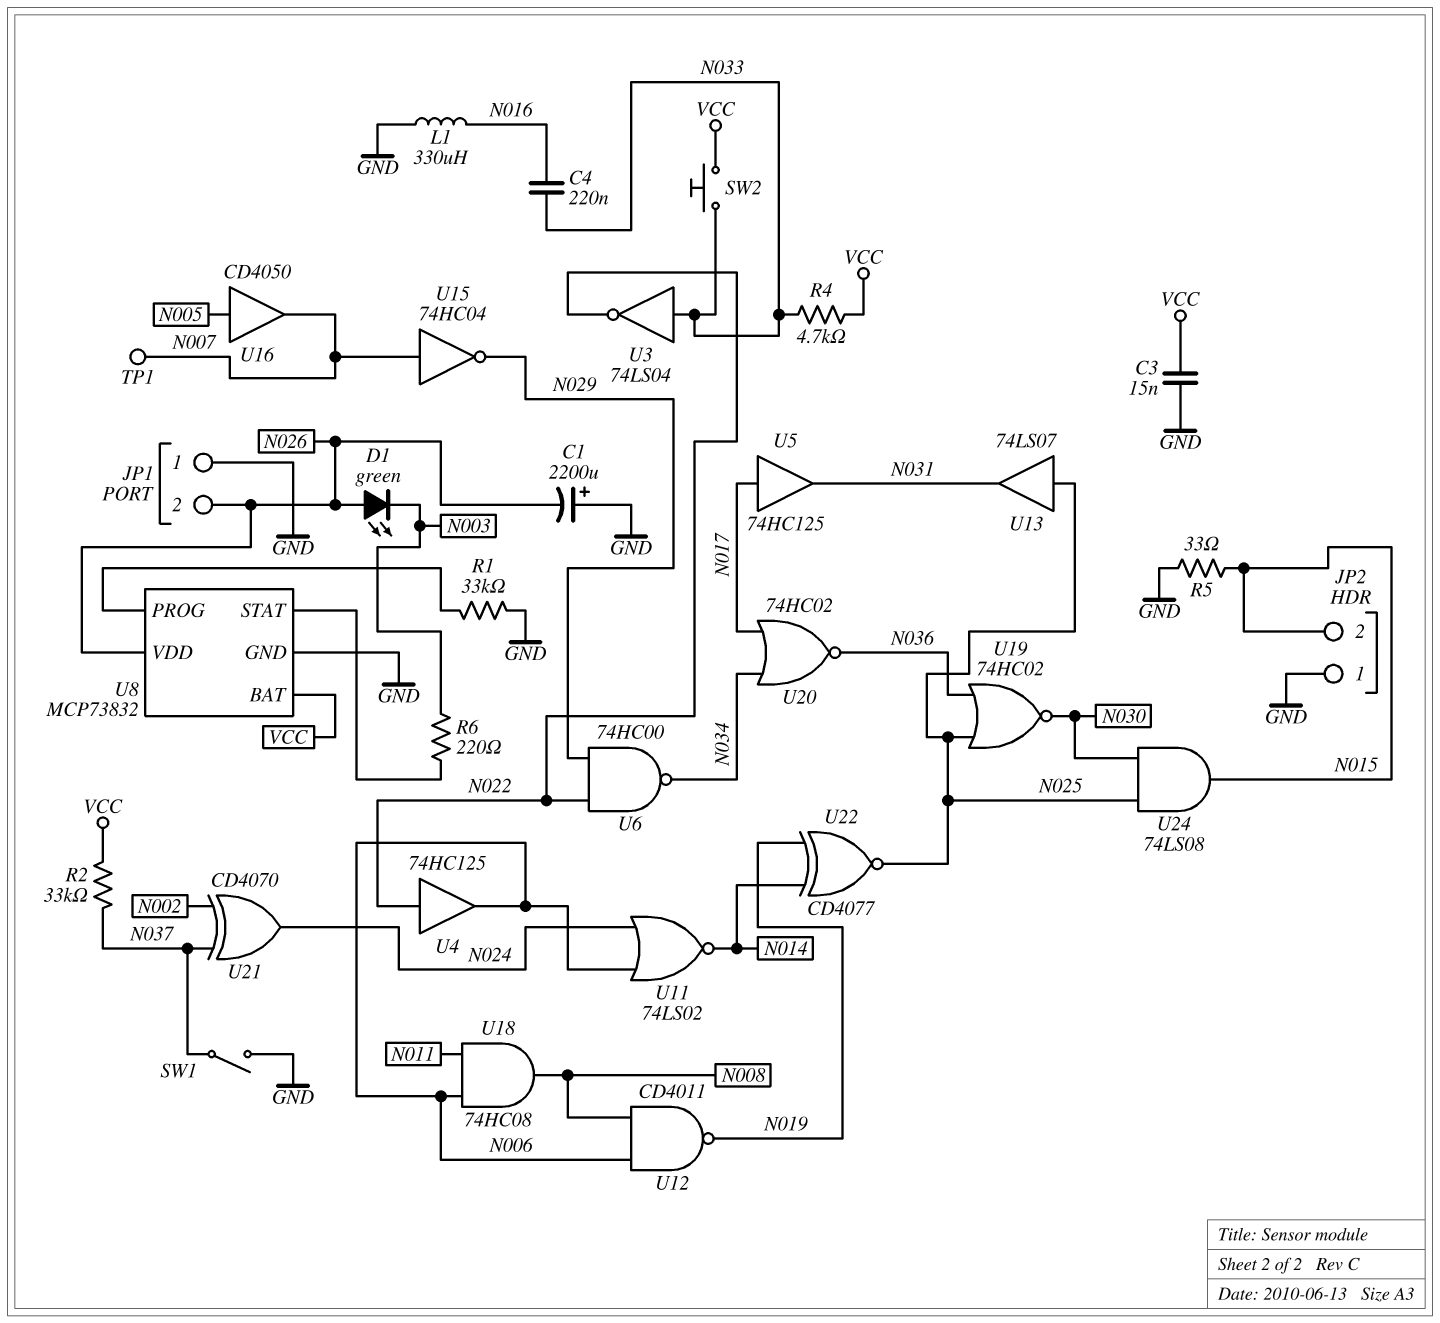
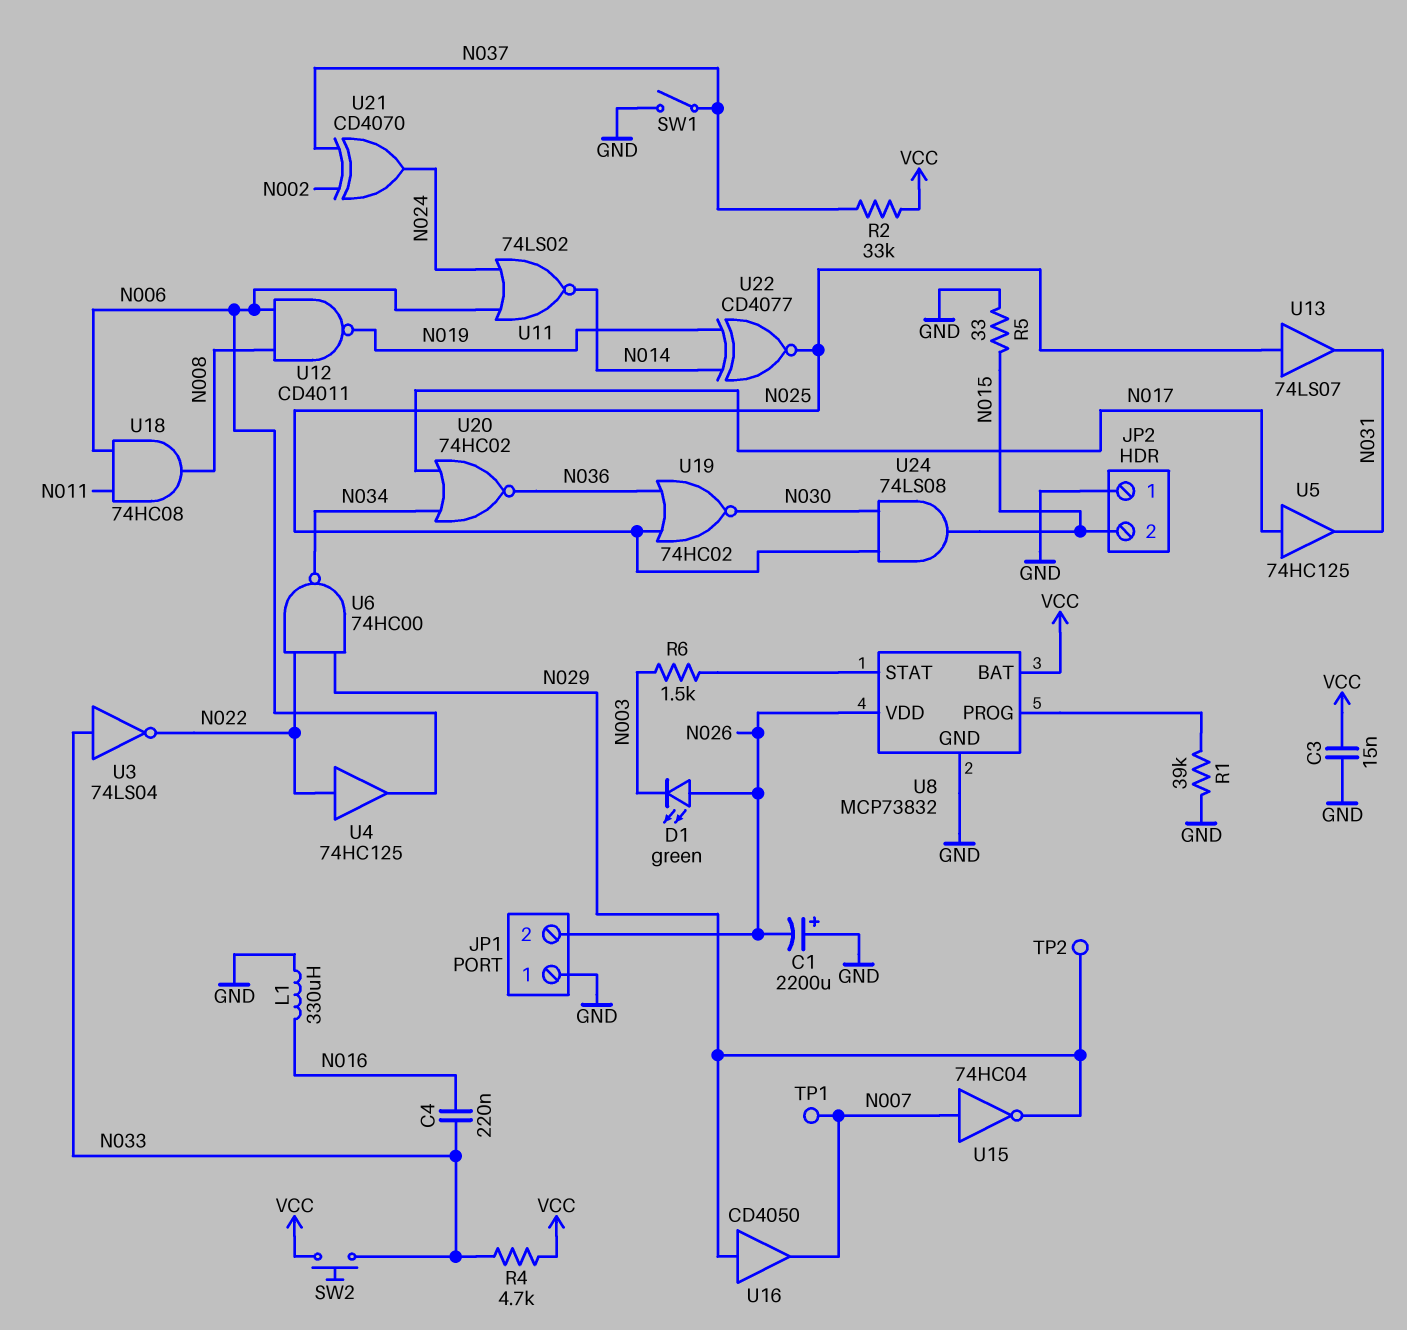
R1: 33k (GND, U8/PROG) -> 39k (GND, U8/PROG)
R6: 220 (N003, U8/STAT) -> 1.5k (N003, U8/STAT)
TP2: none -> test point (N029)
U16: buffer CD4050 (in N005, out N007) -> buffer CD4050 (in N029, out N007)

